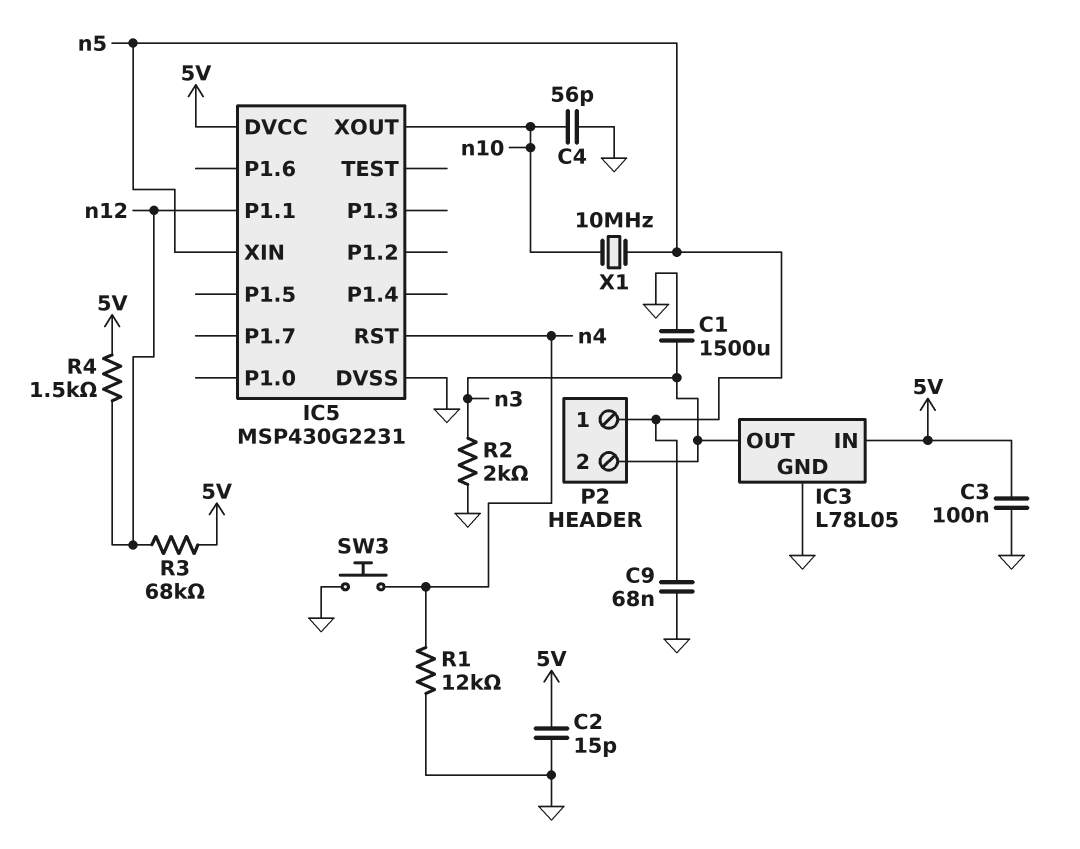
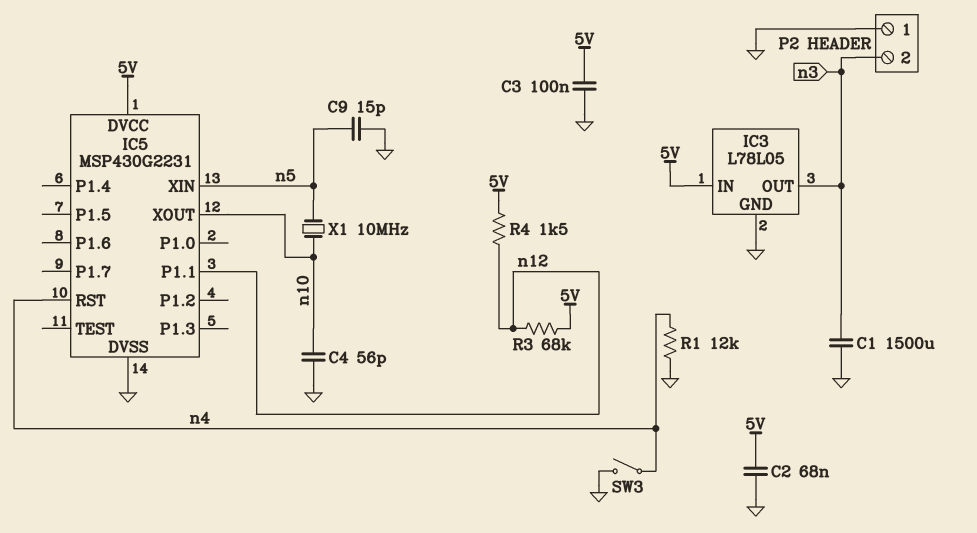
C2: 15pF (5V, GND) -> 68nF (5V, GND)
C9: 68nF (GND, n5) -> 15pF (GND, n5)
P2 pin 1: n5 -> GND
R2: 2k (GND, n3) -> none
SW3: button (GND, n4) -> switch (GND, n4)

